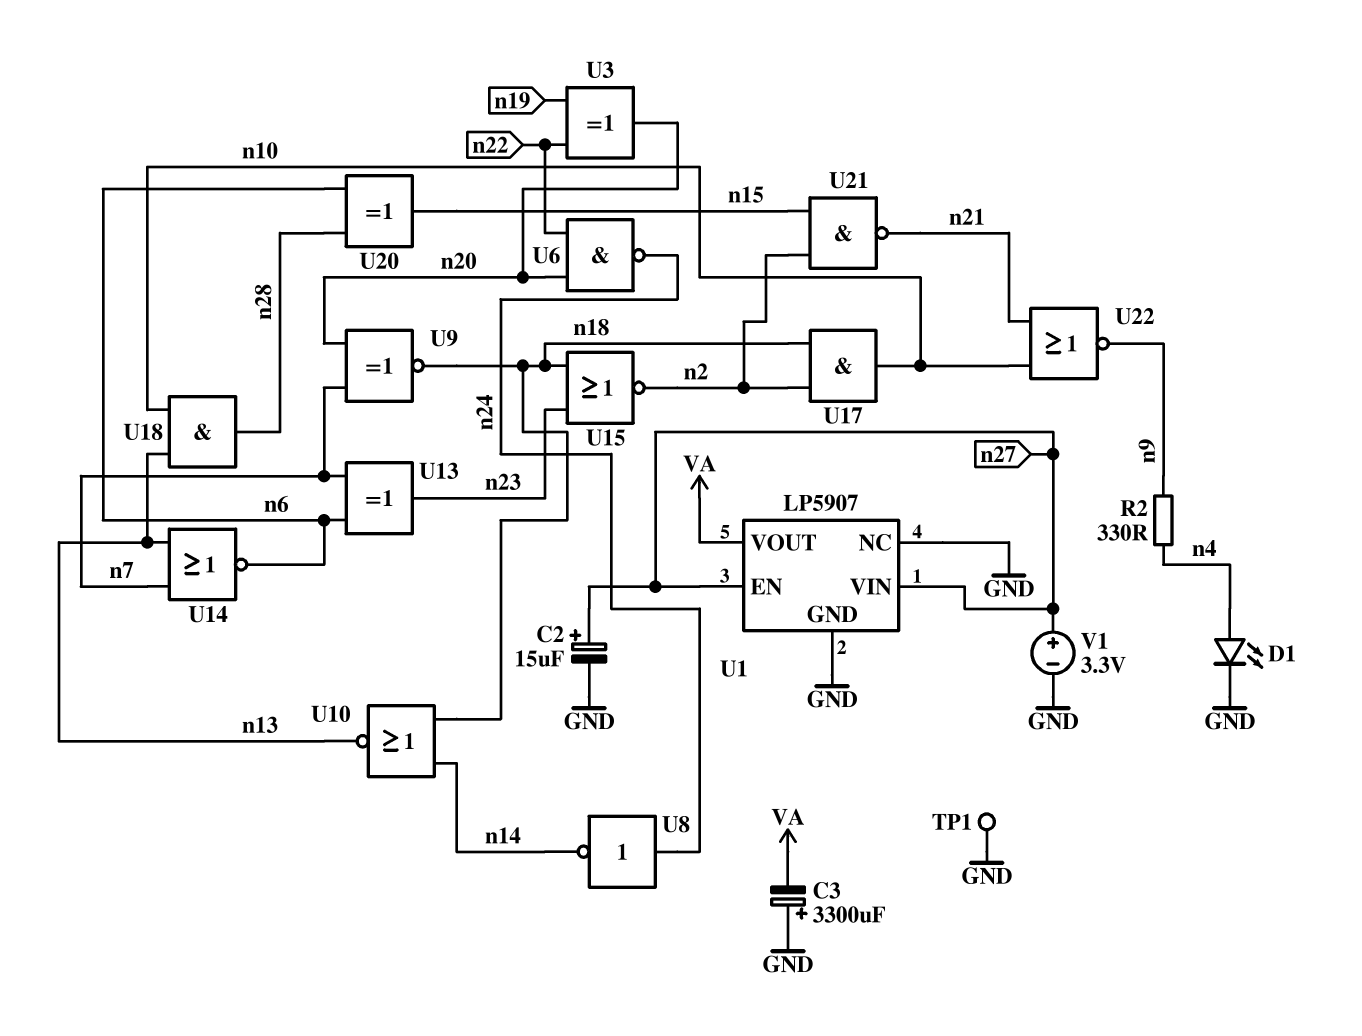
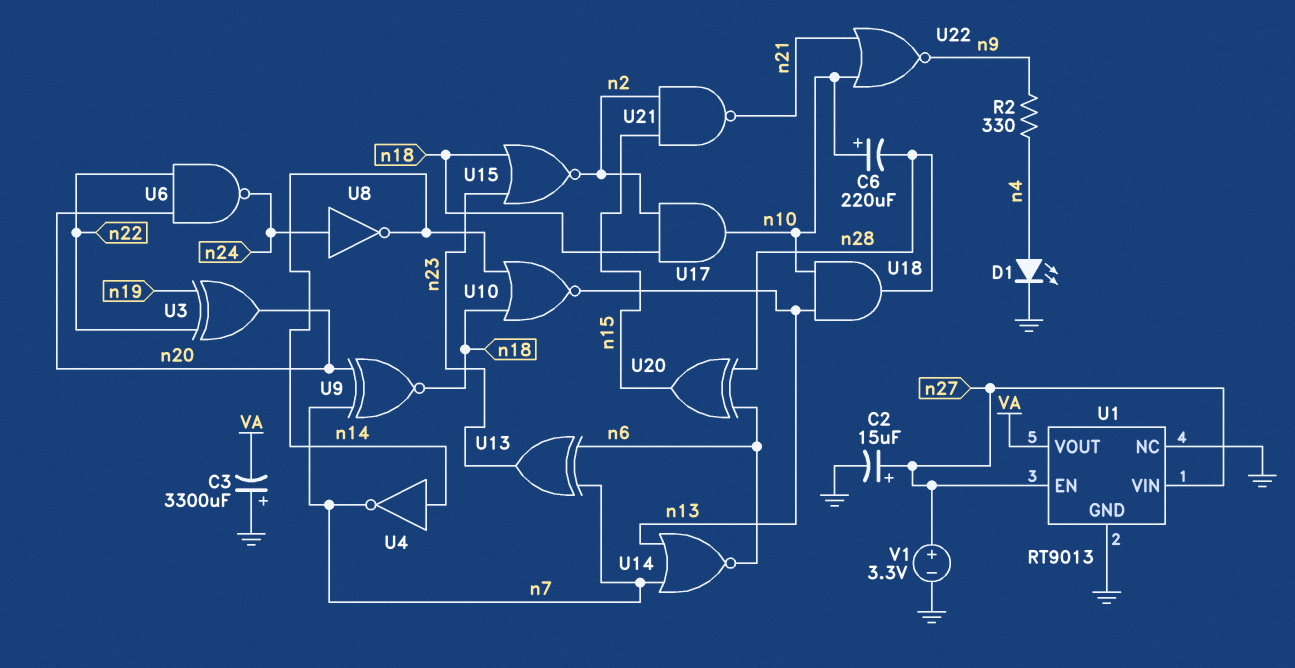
C6: none -> 220uF (plus n10, minus n28)
TP1: test point (GND) -> none
U1: LP5907 -> RT9013
U4: none -> NOT (in n14, out n7)

